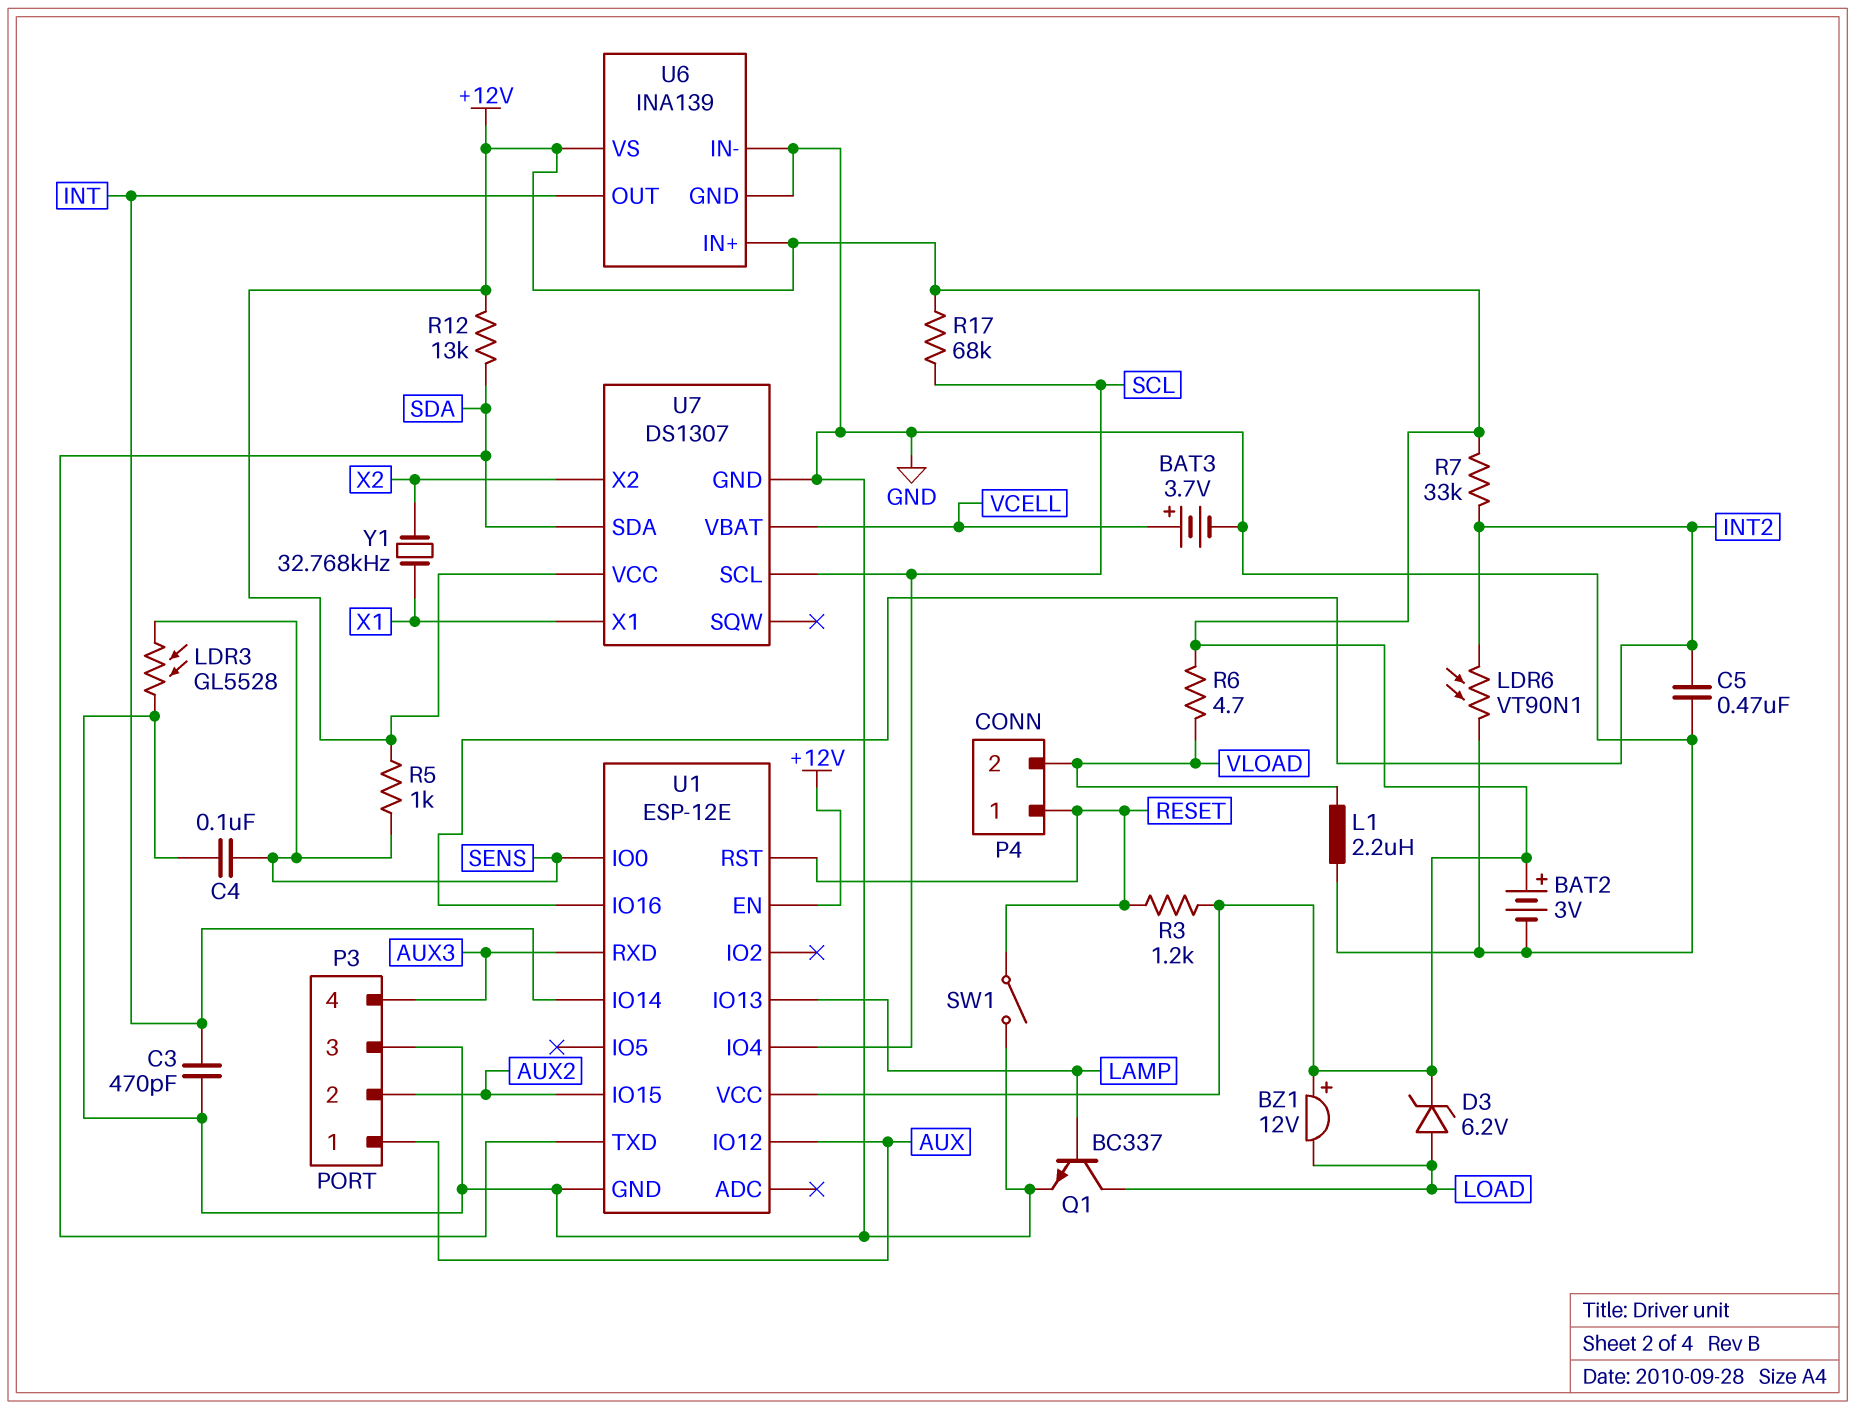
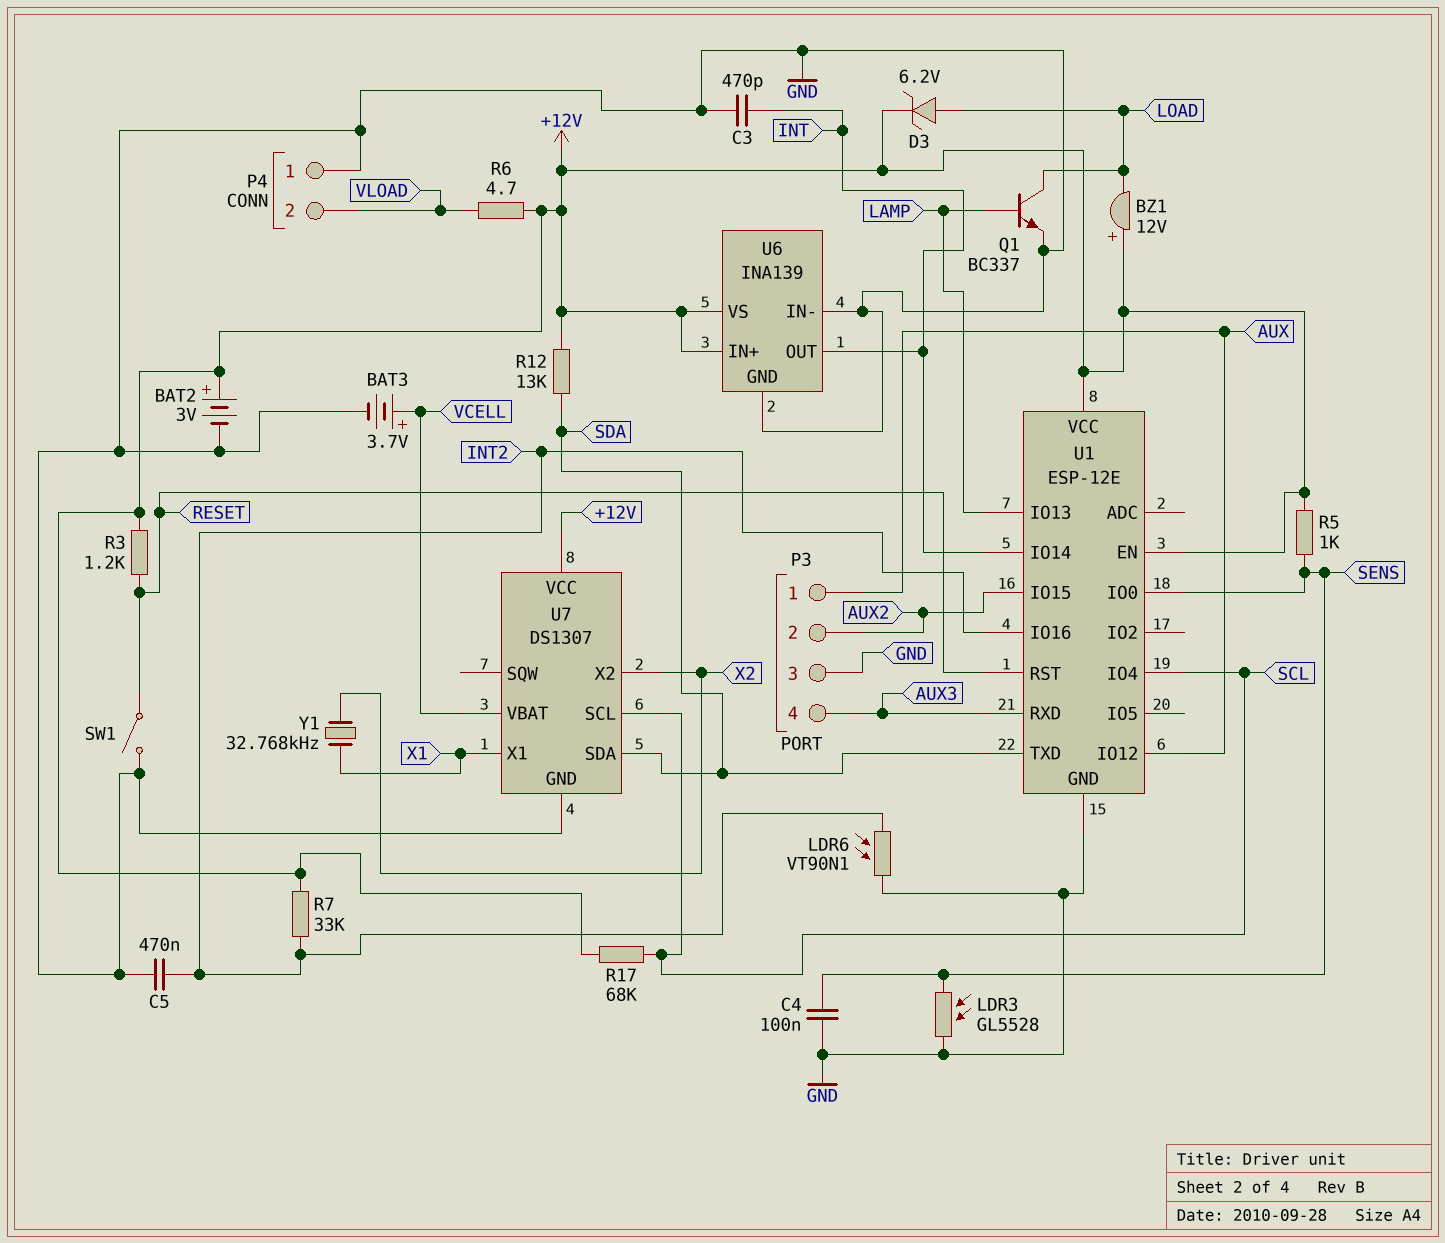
L1: 2.2uH (GND, VLOAD) -> none
P4 pin 1: RESET -> GND

